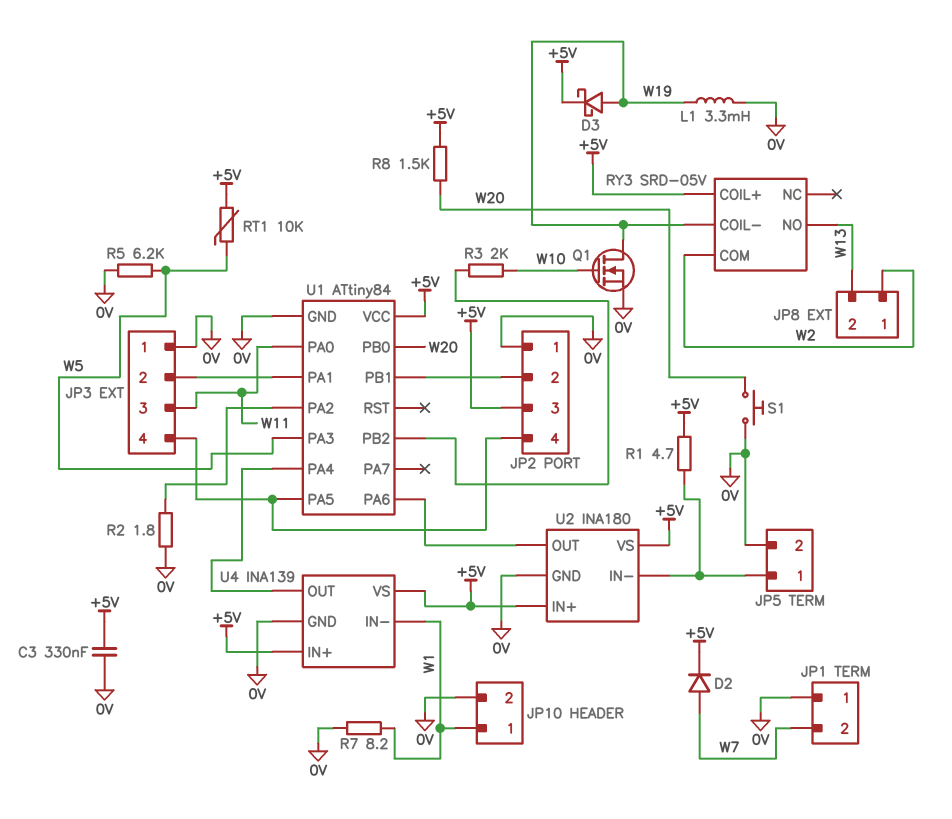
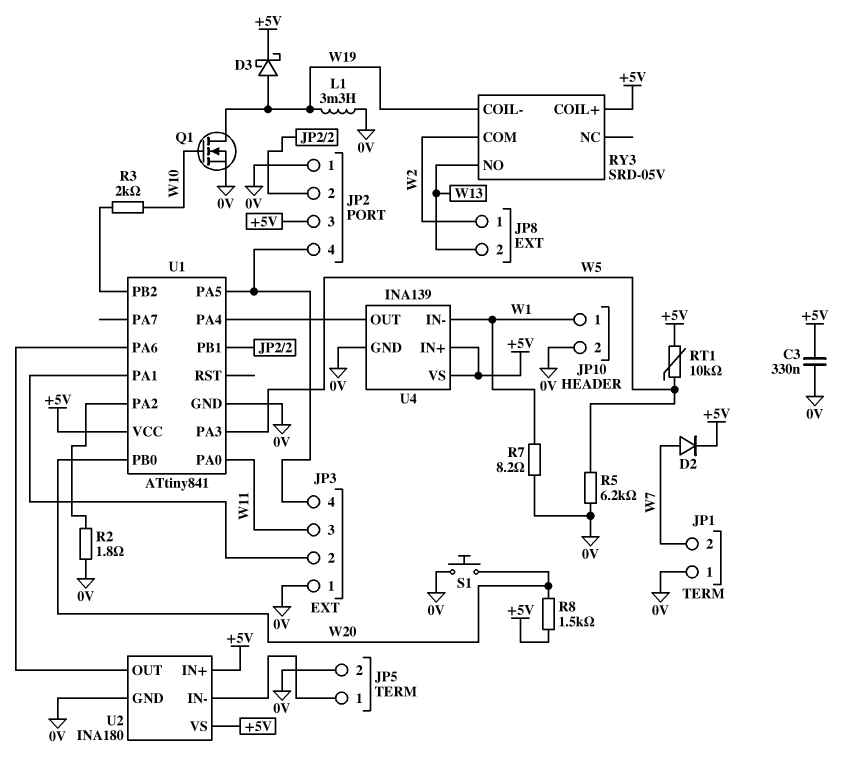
R1: 4.7 (+5V, JP5/1) -> none
U1: ATtiny84 -> ATtiny841

